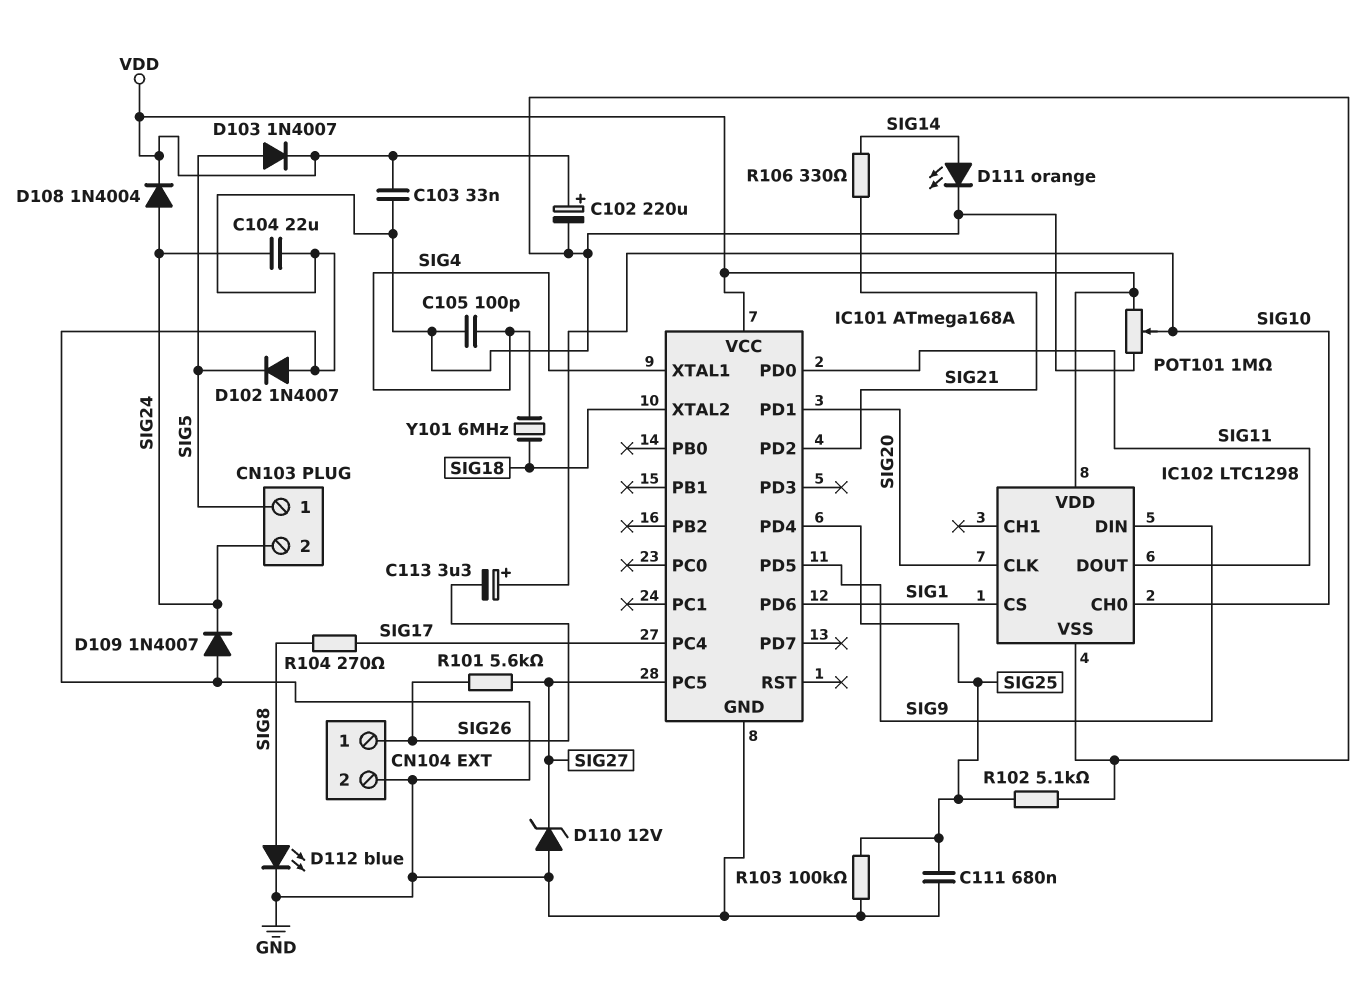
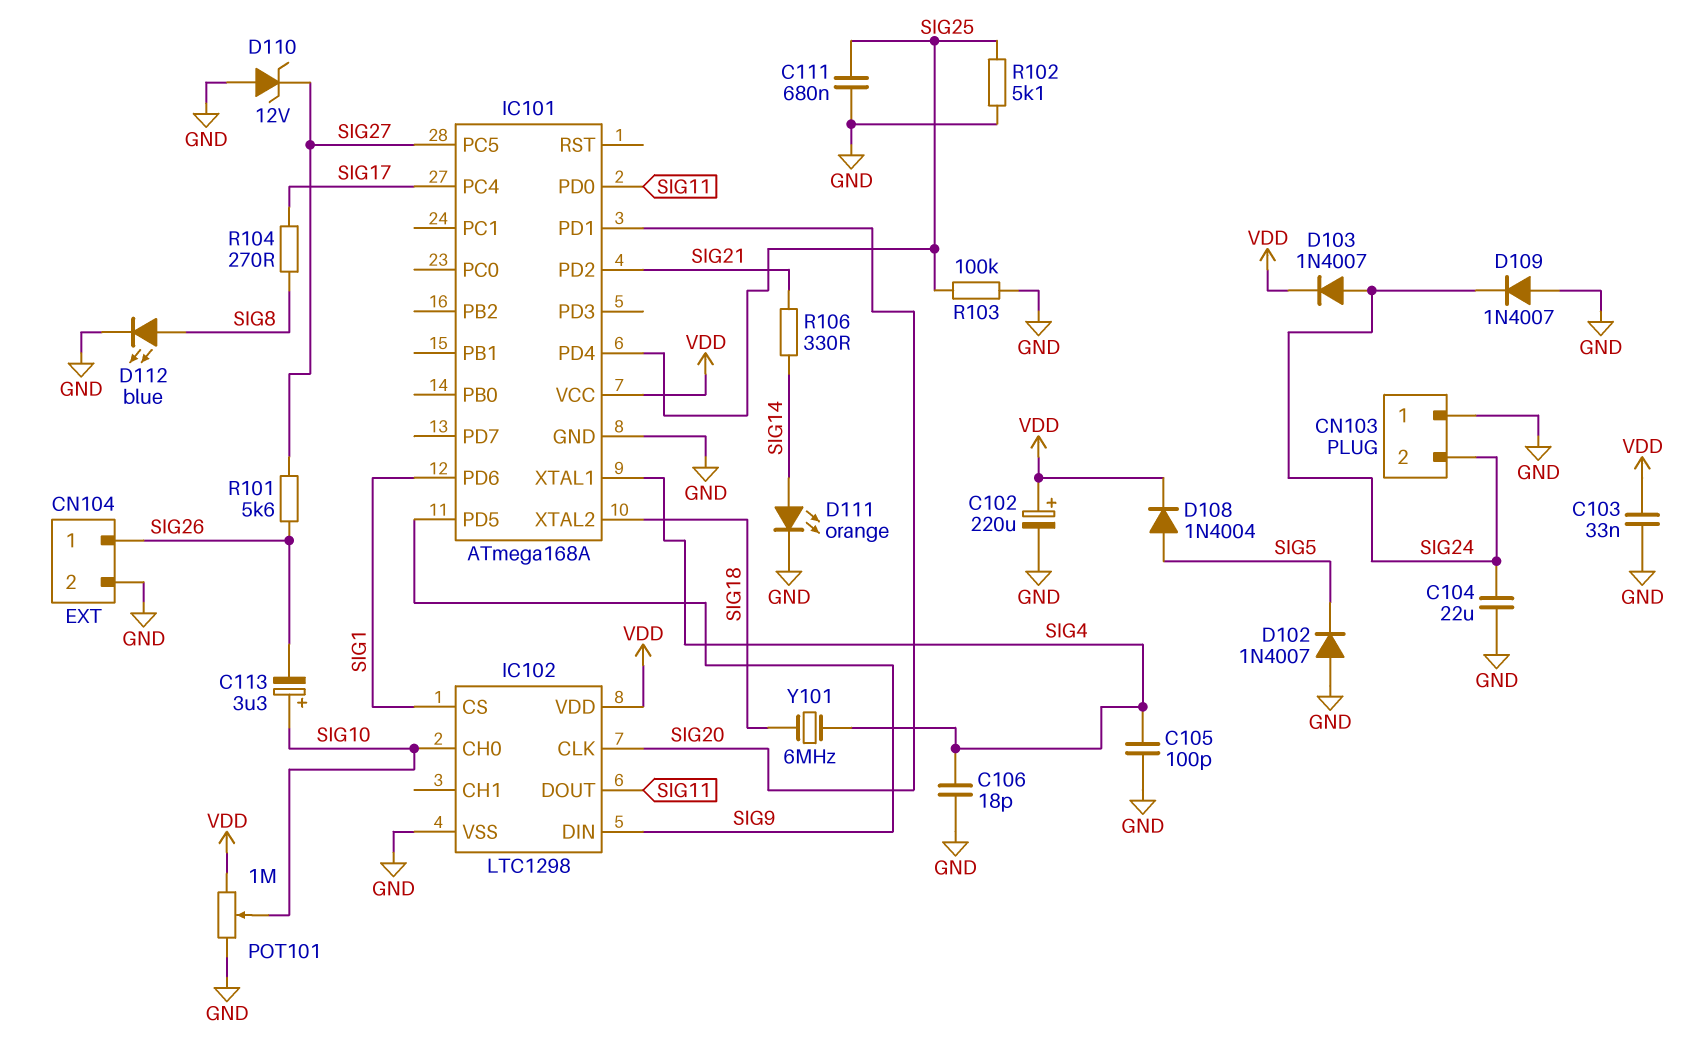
C106: none -> 18pF (GND, SIG4)
CN103 pin 1: SIG5 -> GND
D103: diode 1N4007 (A SIG5, K VDD) -> diode 1N4007 (A SIG24, K VDD)
D108: diode 1N4004 (A SIG24, K VDD) -> diode 1N4004 (A SIG5, K VDD)

